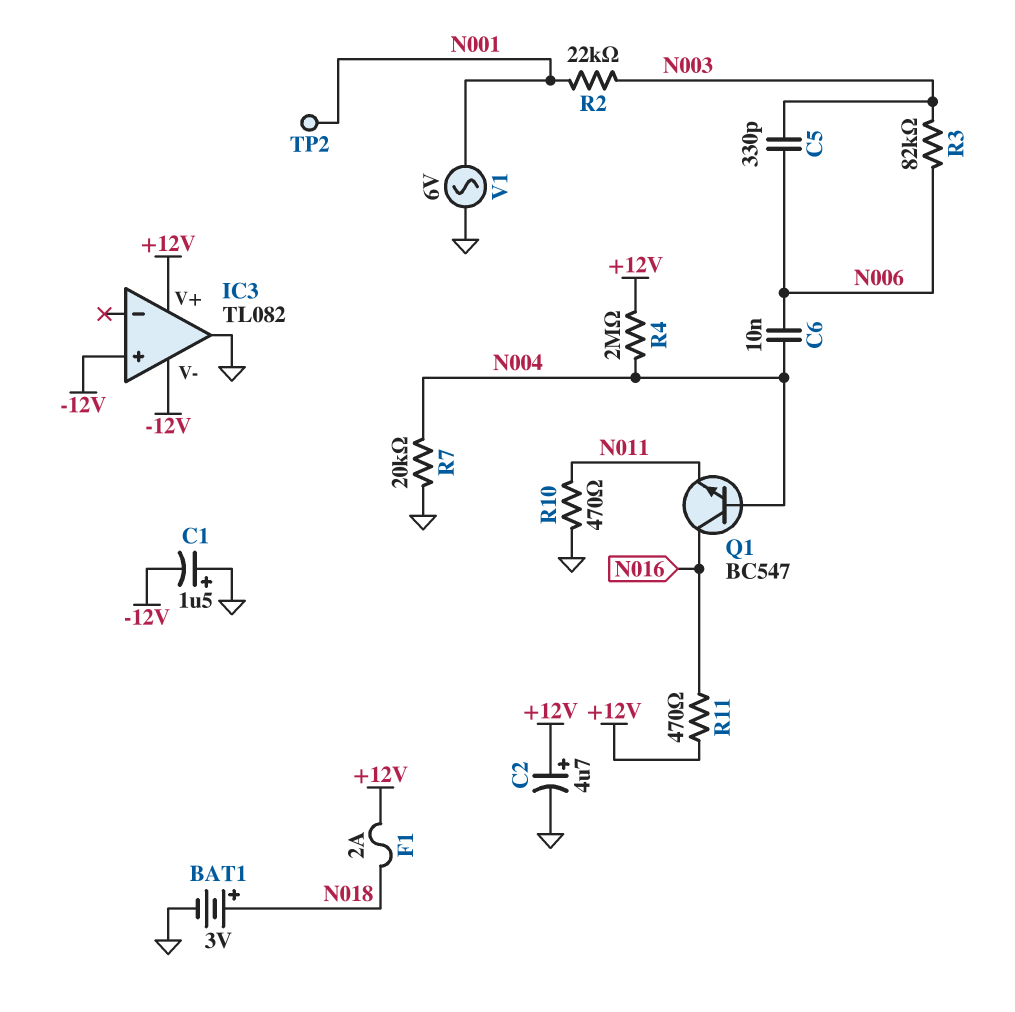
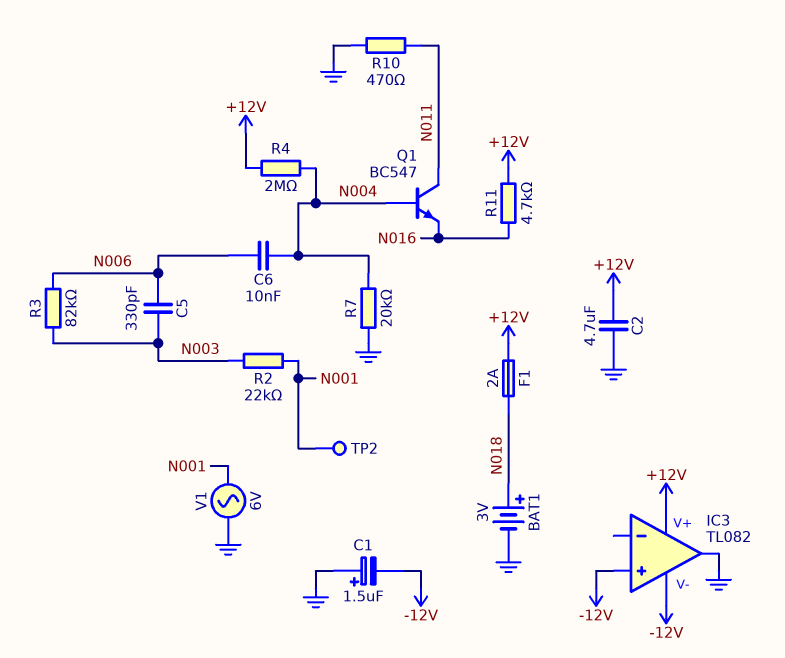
C2: 4.7uF (plus +12V, minus GND) -> 4.7uF (+12V, GND)
Q1: NPN BC547 (B N004, C N016, E N011) -> NPN BC547 (B N004, C N011, E N016)
R11: 470 (+12V, N016) -> 4.7k (+12V, N016)

